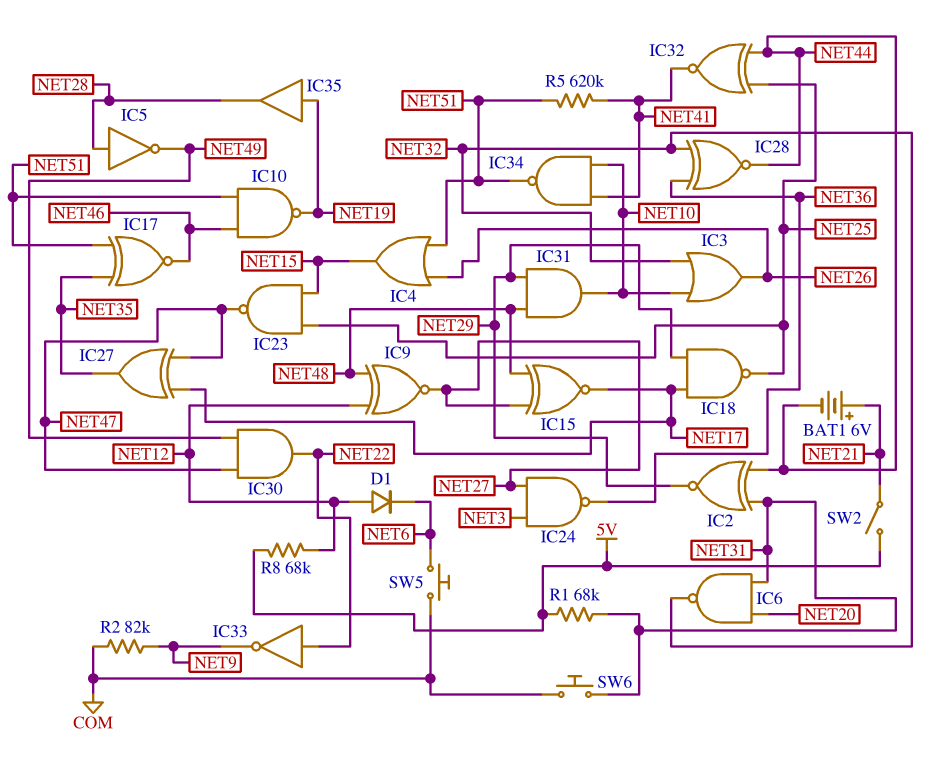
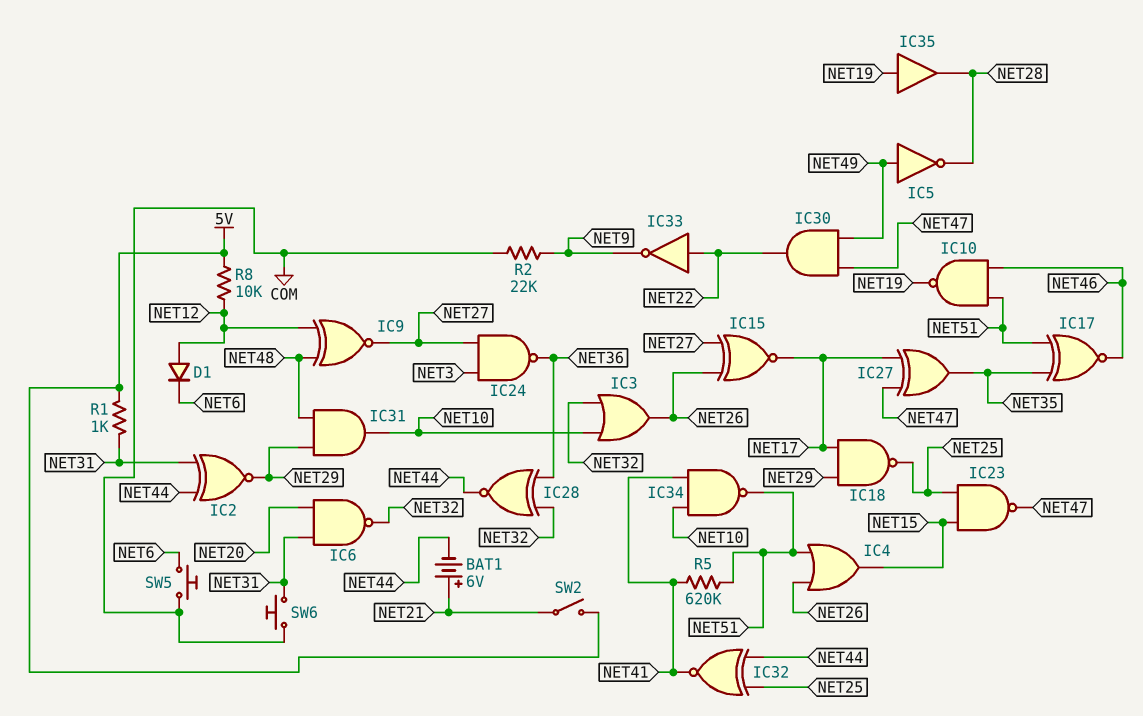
IC5: NOT (in NET28, out NET49) -> NOT (in NET49, out NET28)
IC15: XNOR (in NET27, in NET48, out NET17) -> XNOR (in NET26, in NET27, out NET17)
R1: 68k (5V, NET31) -> 1k (5V, NET31)
R2: 82k (COM, NET9) -> 22k (COM, NET9)
R8: 68k (5V, NET12) -> 10k (5V, NET12)

